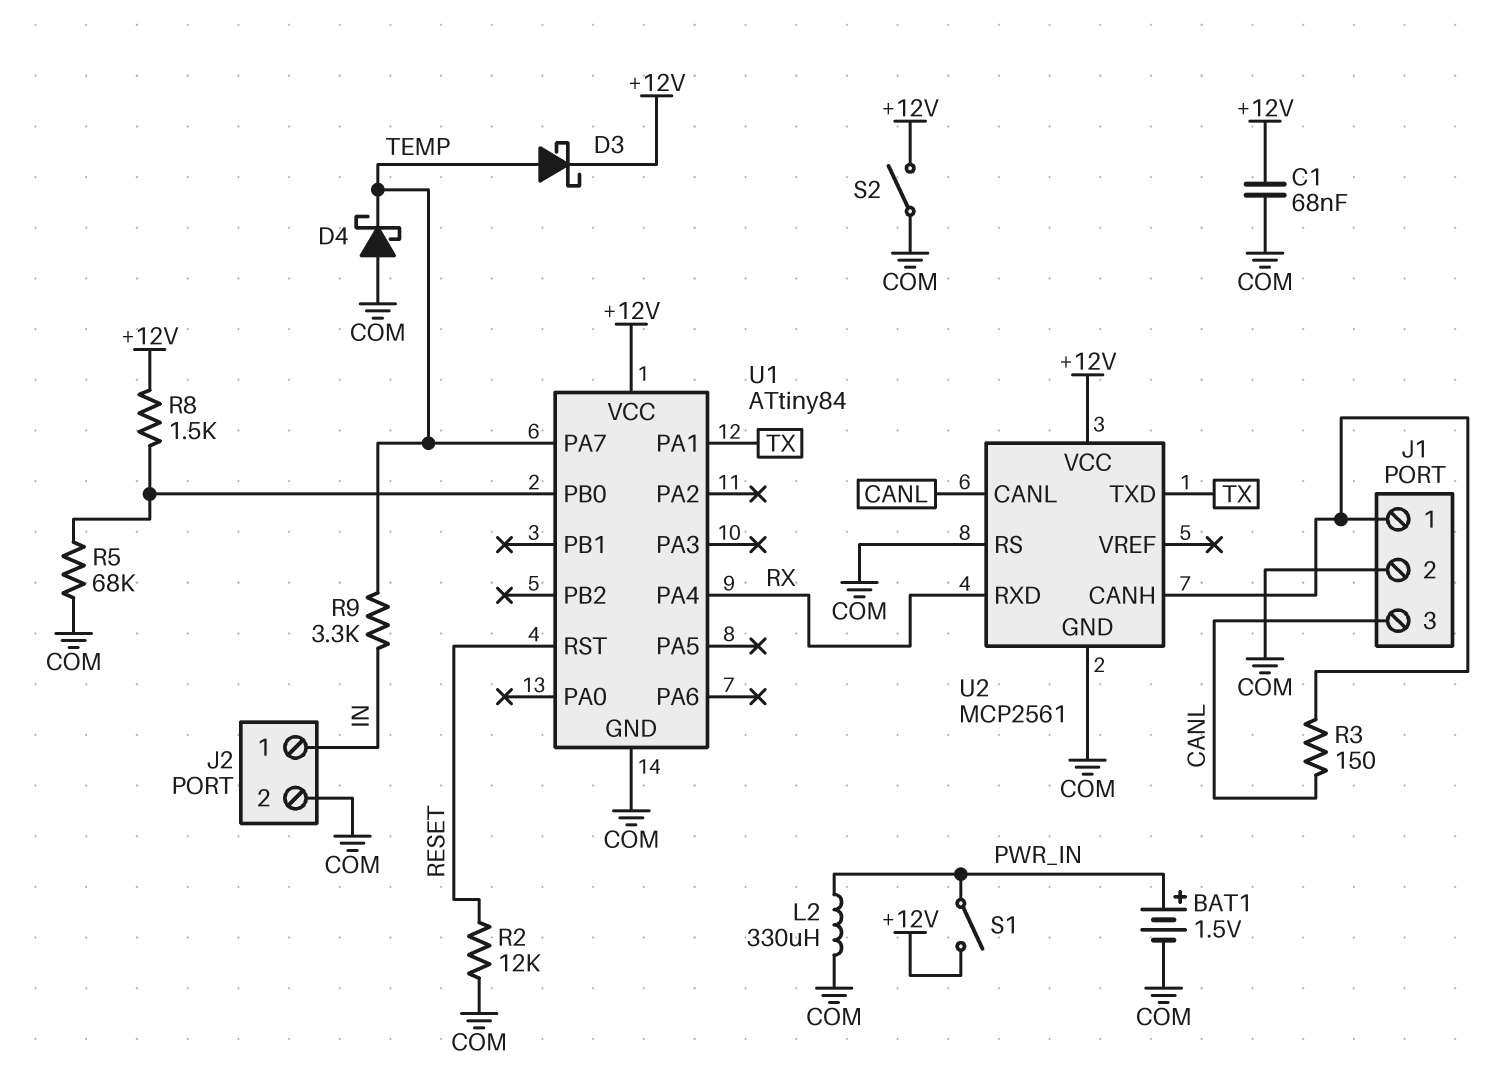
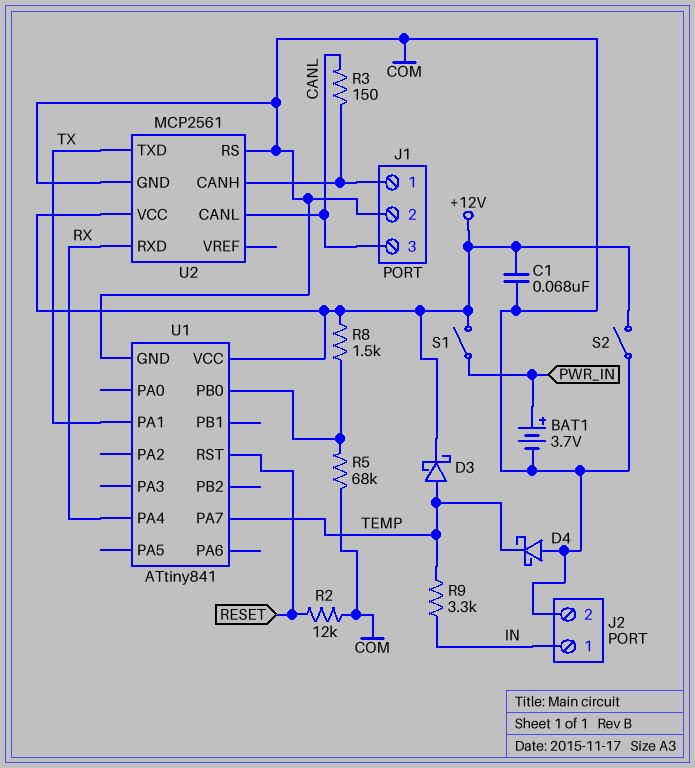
BAT1: 1.5V (plus PWR_IN, minus COM) -> 3.7V (plus PWR_IN, minus COM)
L2: 330uH (COM, PWR_IN) -> none
U1: ATtiny84 -> ATtiny841

